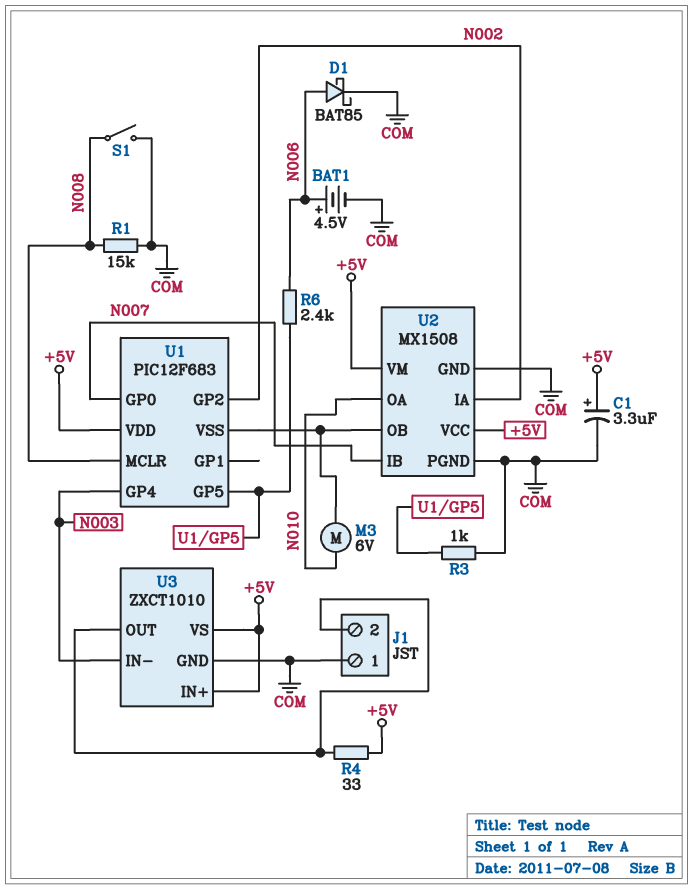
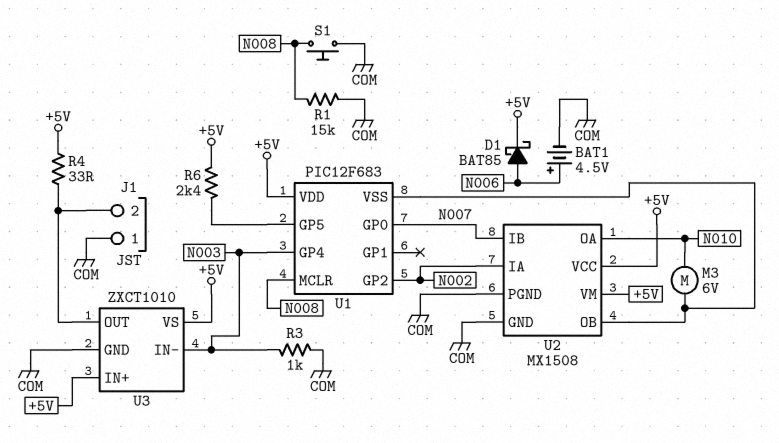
C1: 3.3uF (plus +5V, minus COM) -> none
D1: schottky BAT85 (A N006, K COM) -> schottky BAT85 (A N006, K +5V)
R3: 1k (COM, U1/GP5) -> 1k (COM, N003)
R6: 2.4k (N006, U1/GP5) -> 2.4k (+5V, U1/GP5)
S1: switch (COM, N008) -> button (COM, N008)

